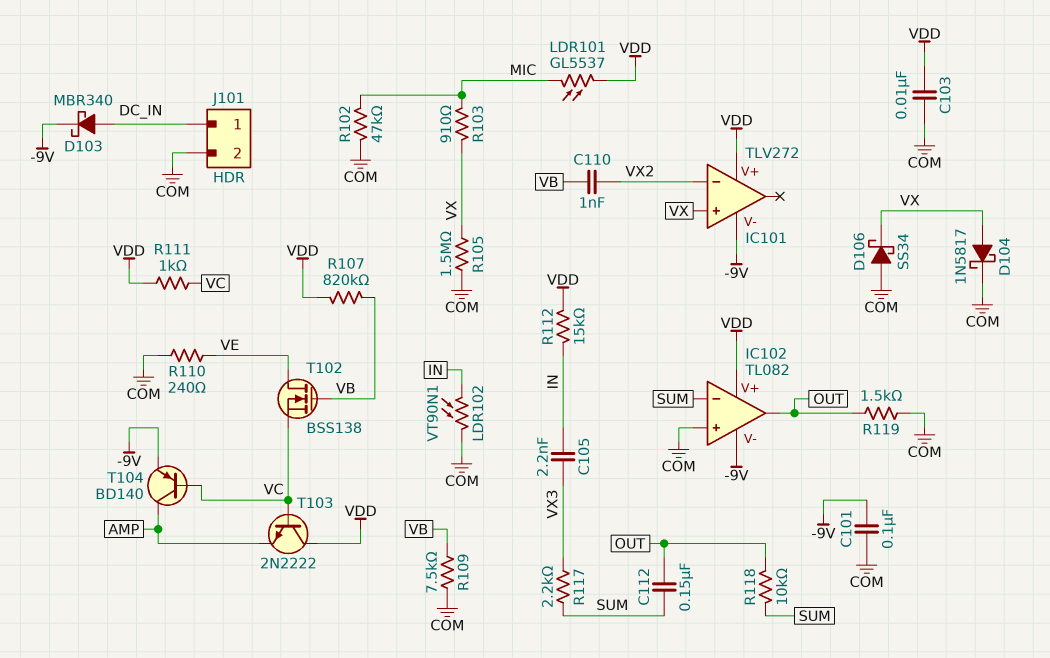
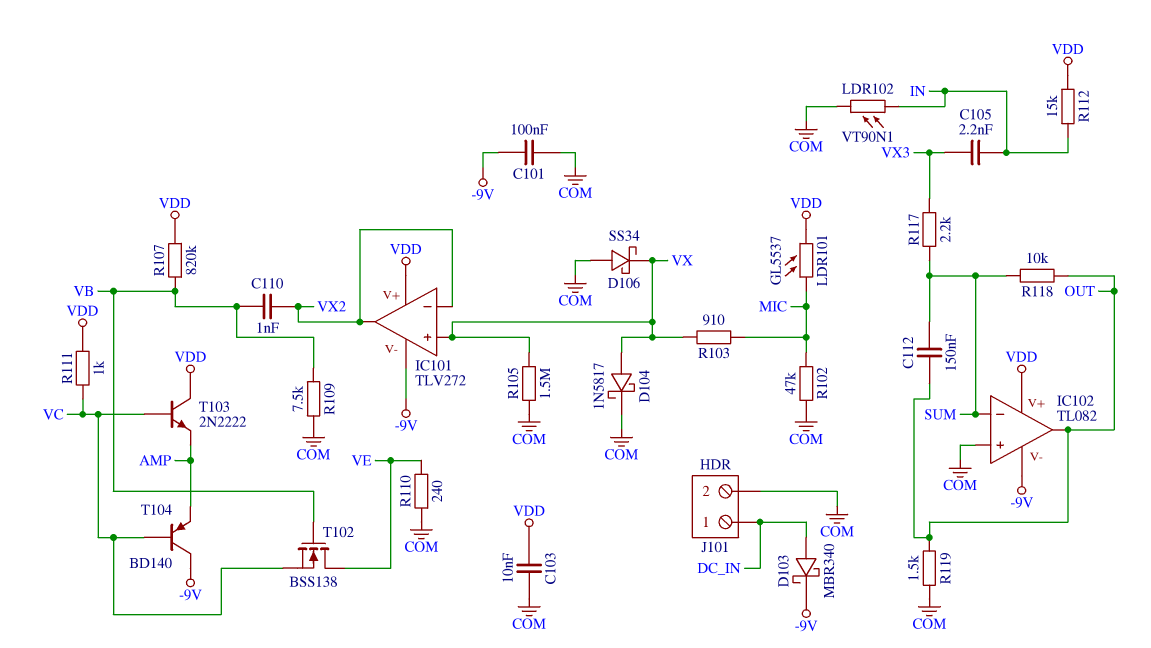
IC101 pin out: none -> VX2
T104: PNP BD140 (B VC, C AMP, E -9V) -> PNP BD140 (B VC, C -9V, E AMP)

